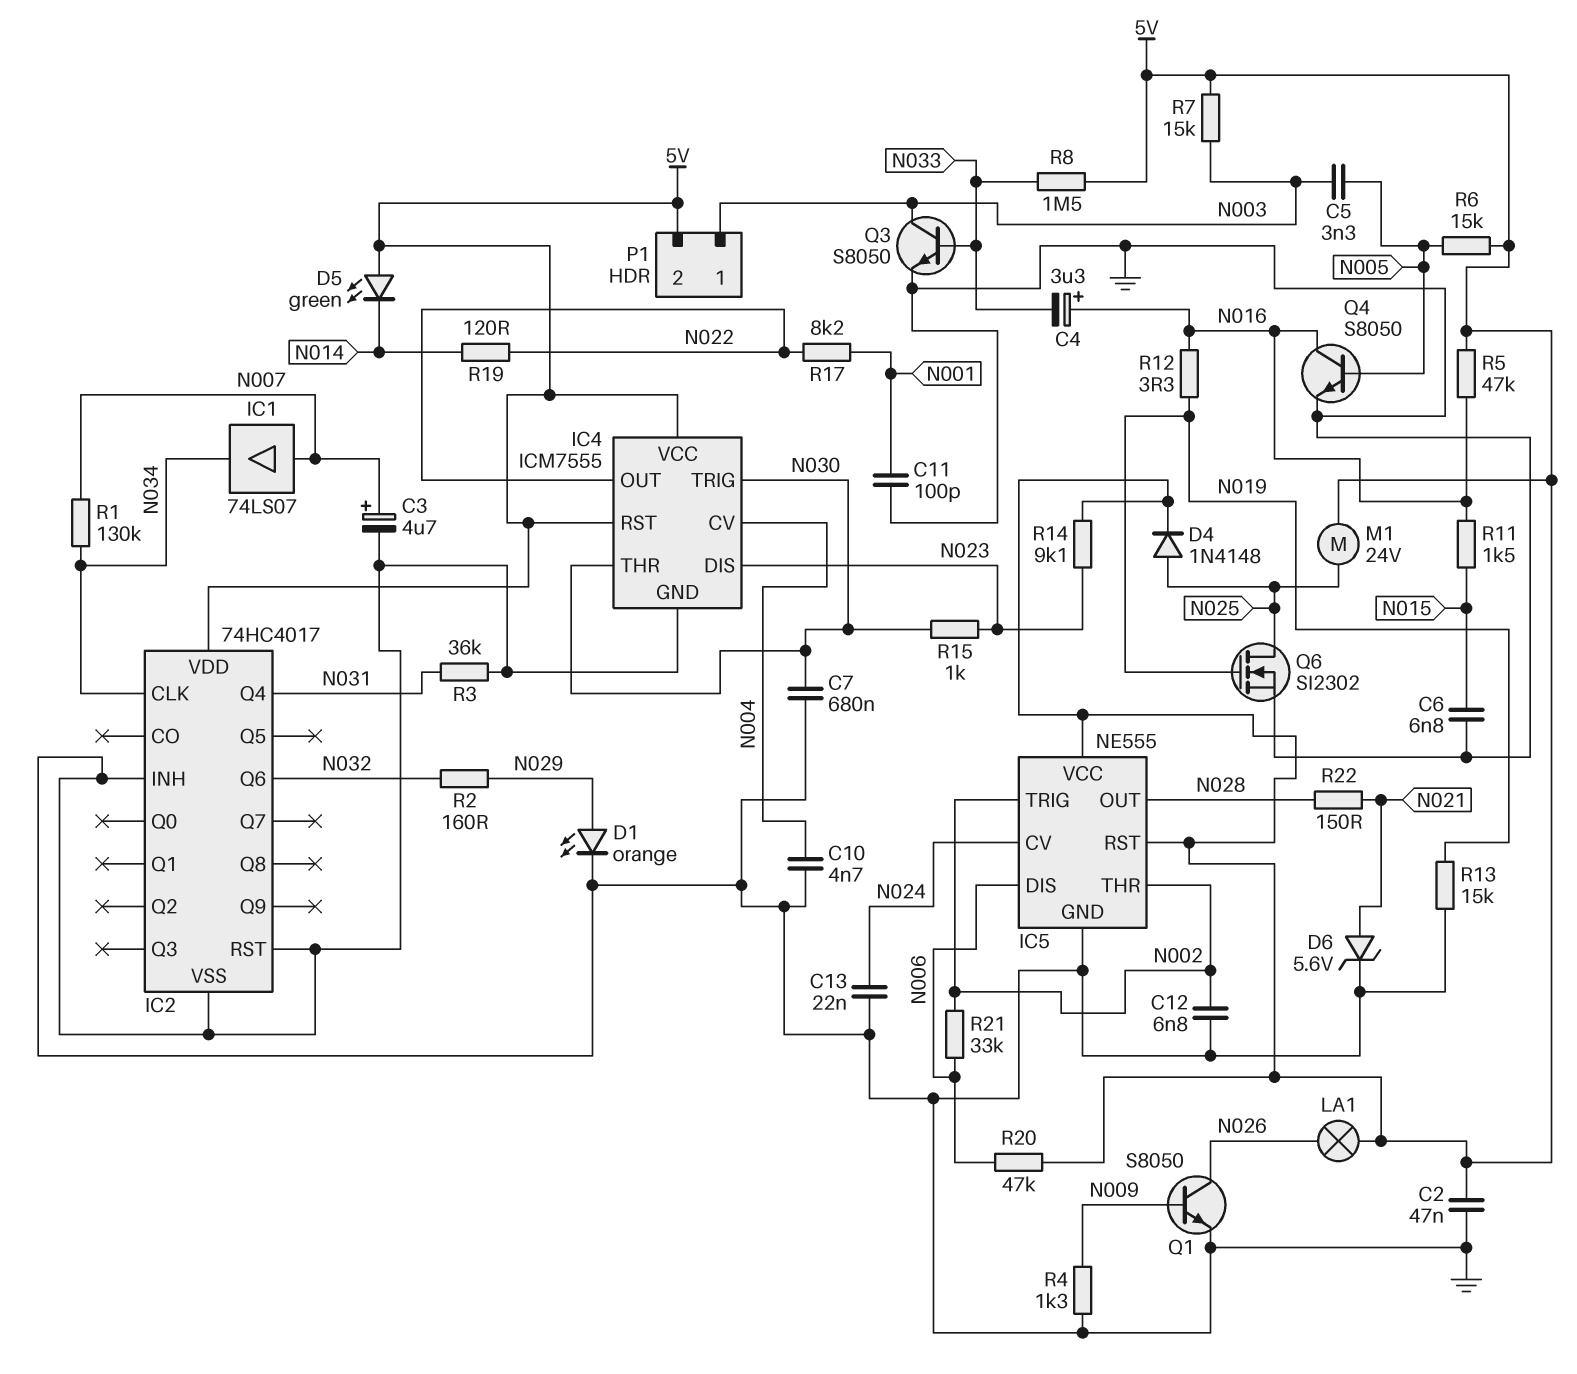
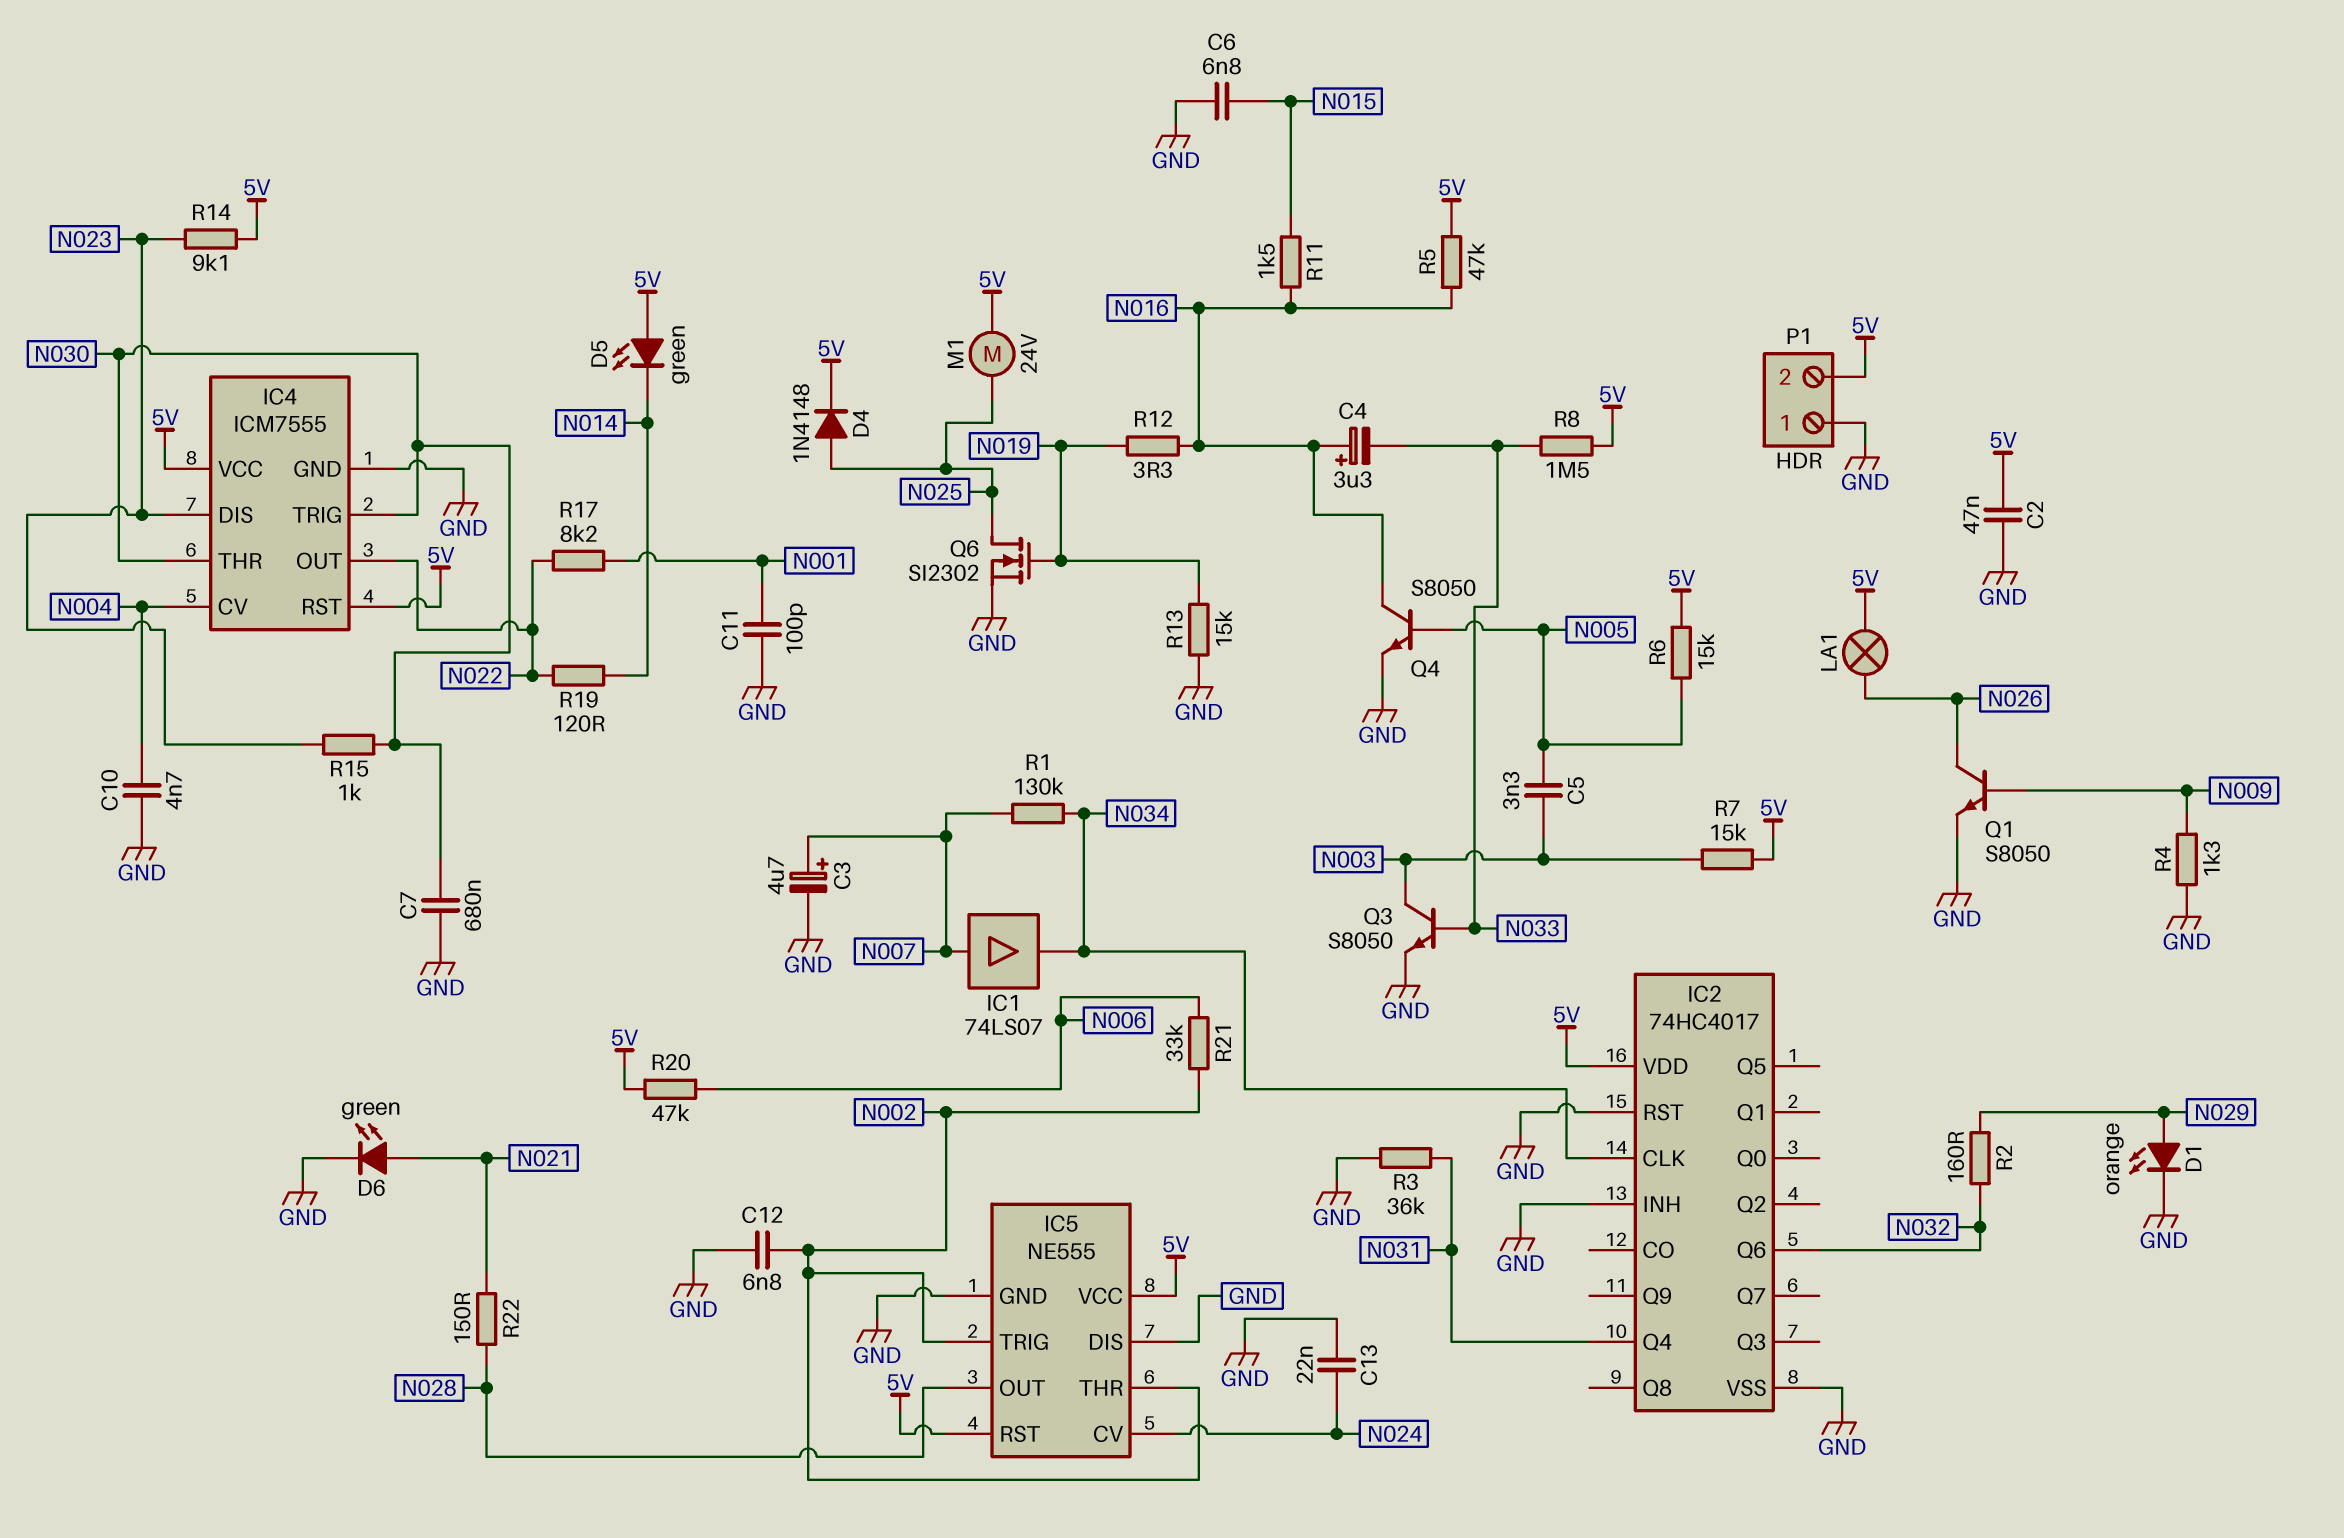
D6: zener 5.6V (A N021, K GND) -> LED green (A N021, K GND)
IC5 pin DIS: N006 -> GND
P1 pin 1: N003 -> GND

